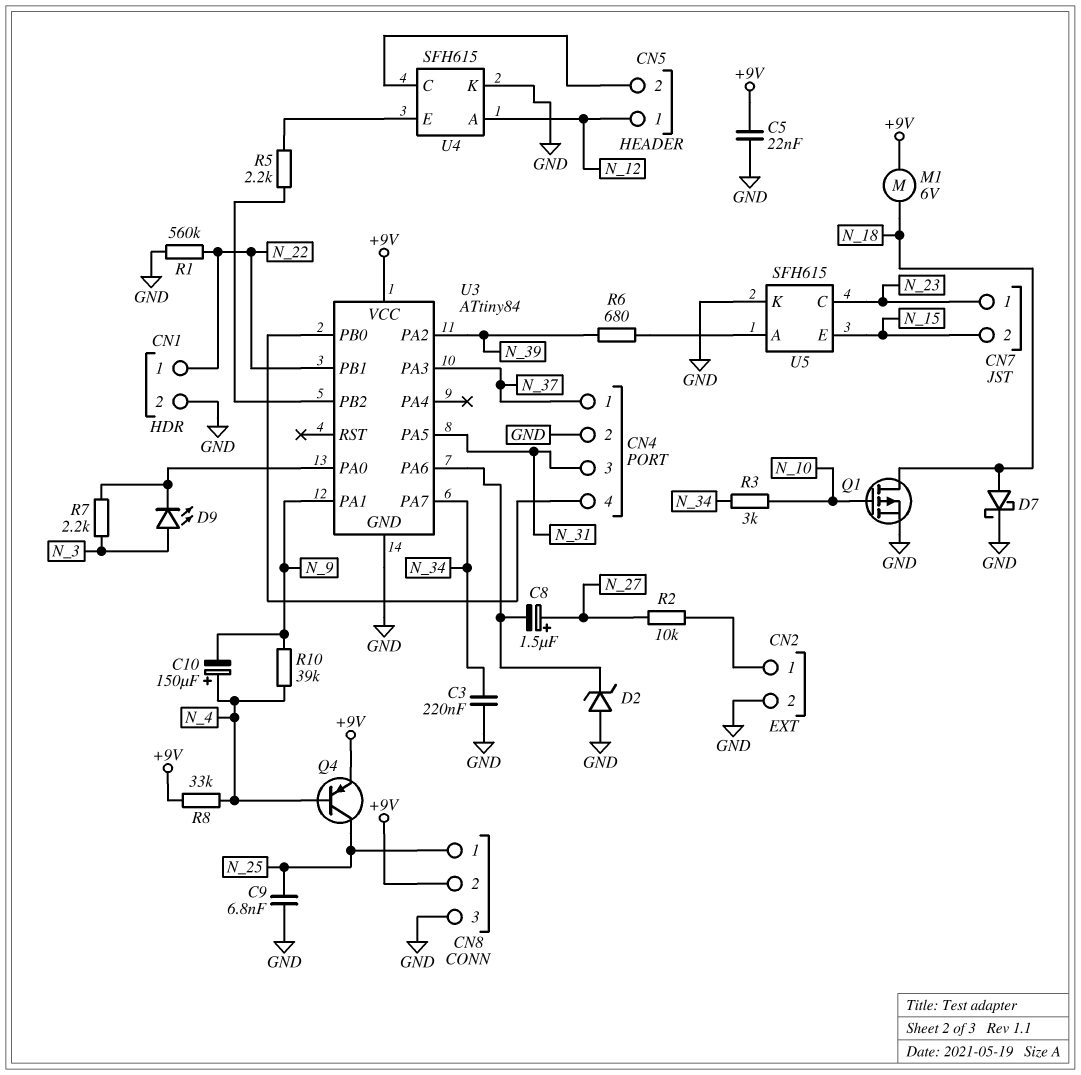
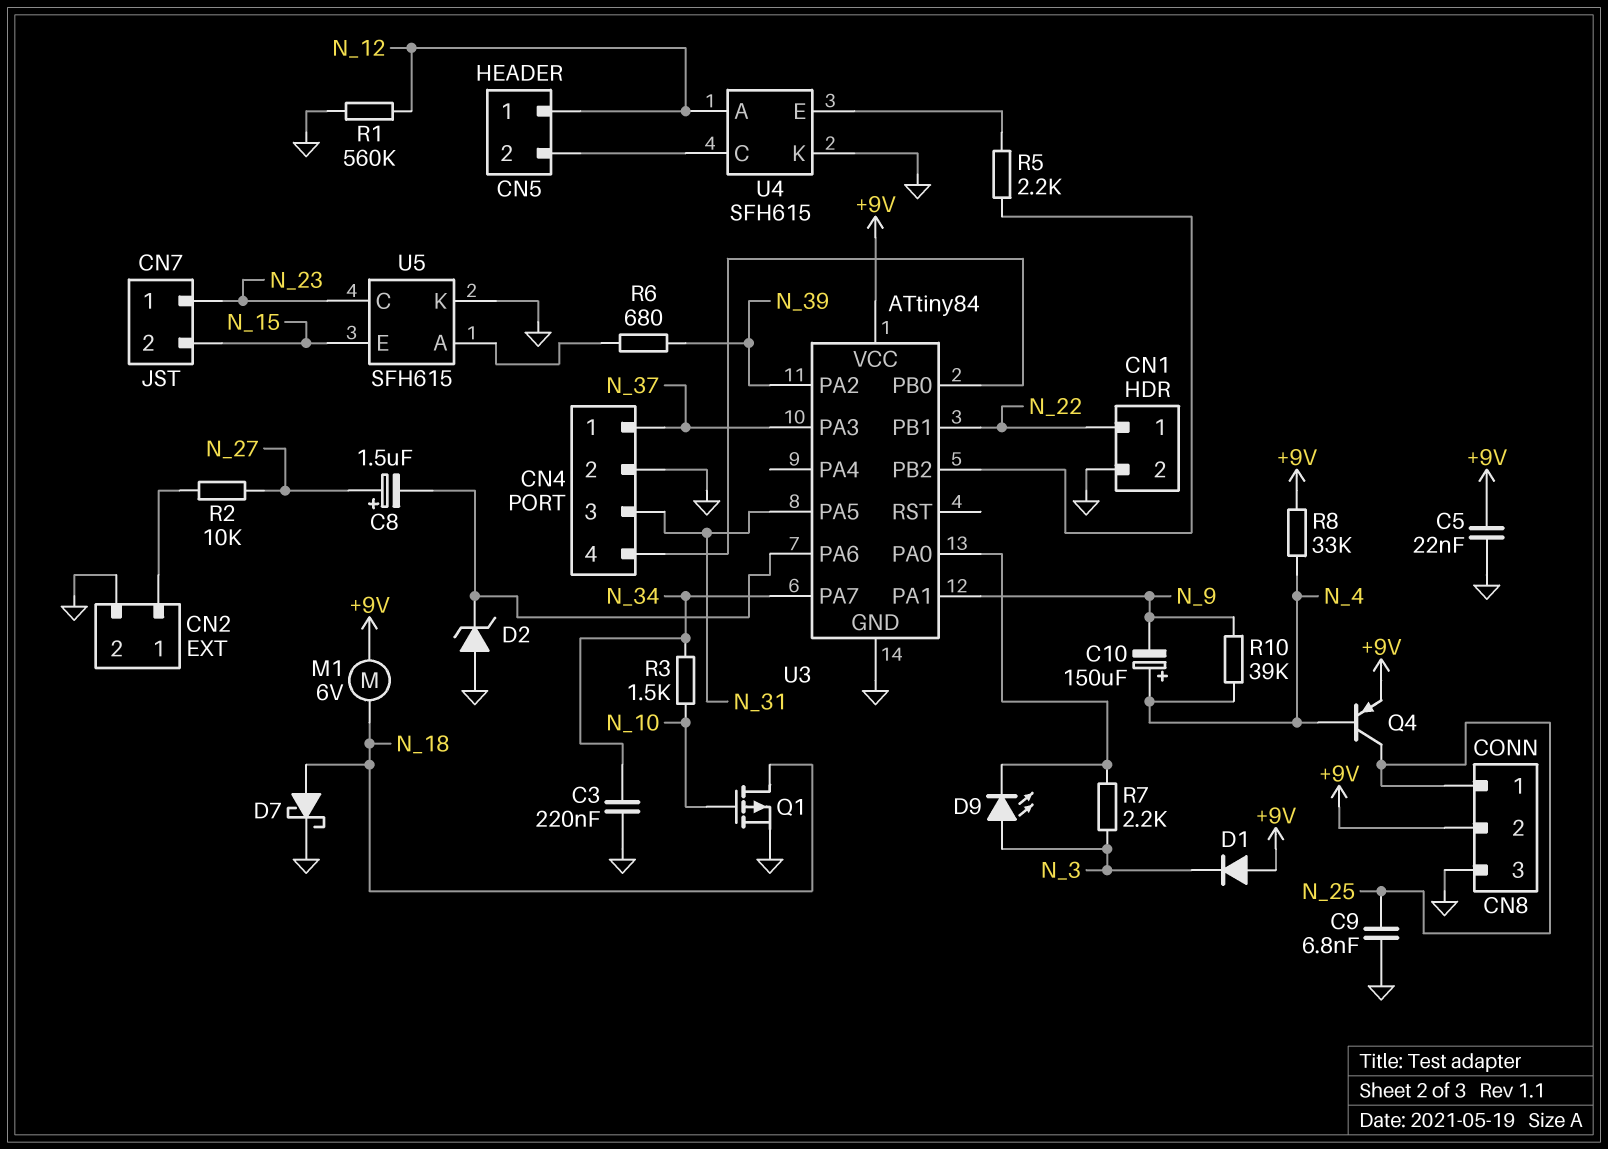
D1: none -> diode (A +9V, K N_3)
R1: 560k (GND, N_22) -> 560k (GND, N_12)
R3: 3k (N_10, N_34) -> 1.5k (N_10, N_34)

